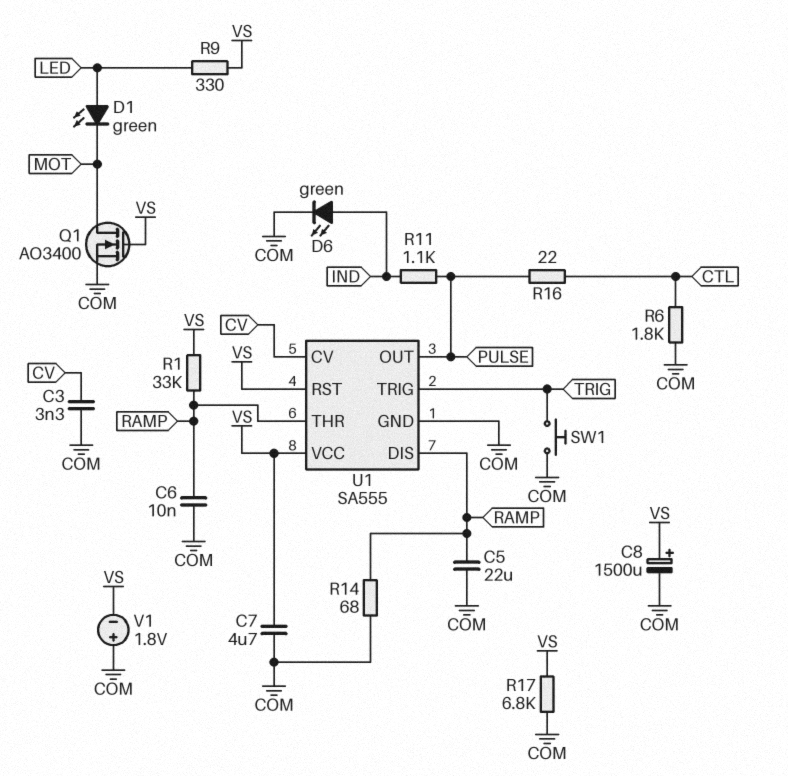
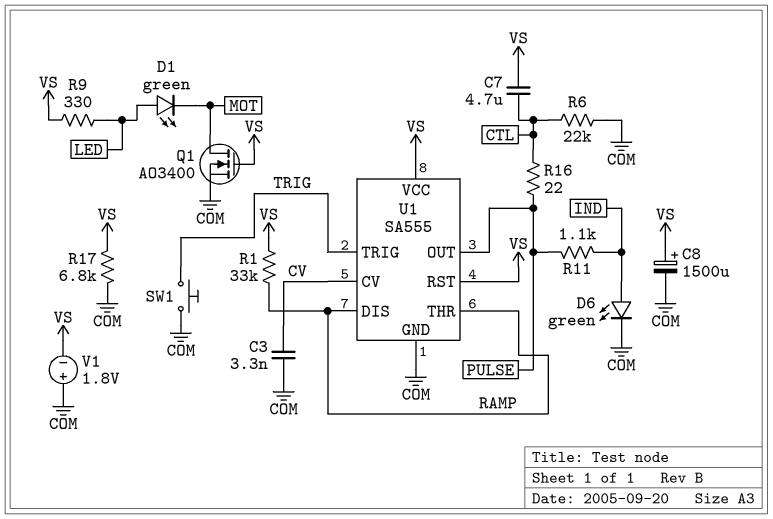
C5: 22uF (COM, RAMP) -> none
C6: 10nF (COM, RAMP) -> none
C7: 4.7uF (COM, VS) -> 4.7uF (CTL, VS)
R6: 1.8k (COM, CTL) -> 22k (COM, CTL)
R14: 68 (COM, RAMP) -> none

